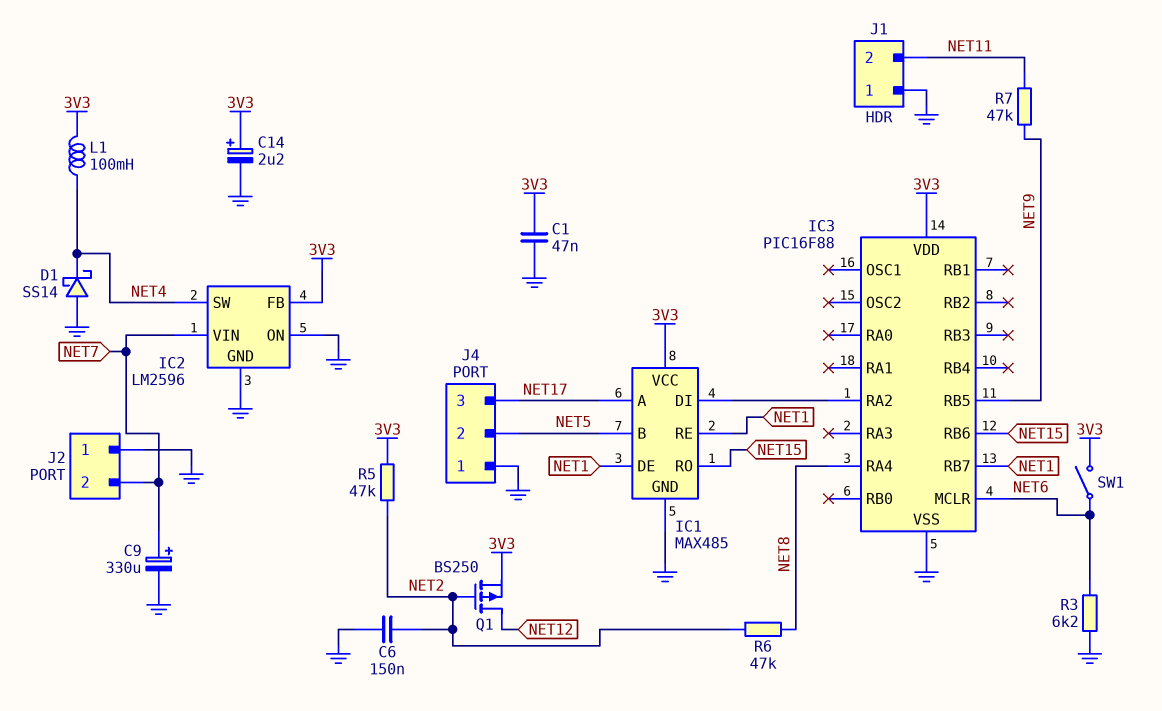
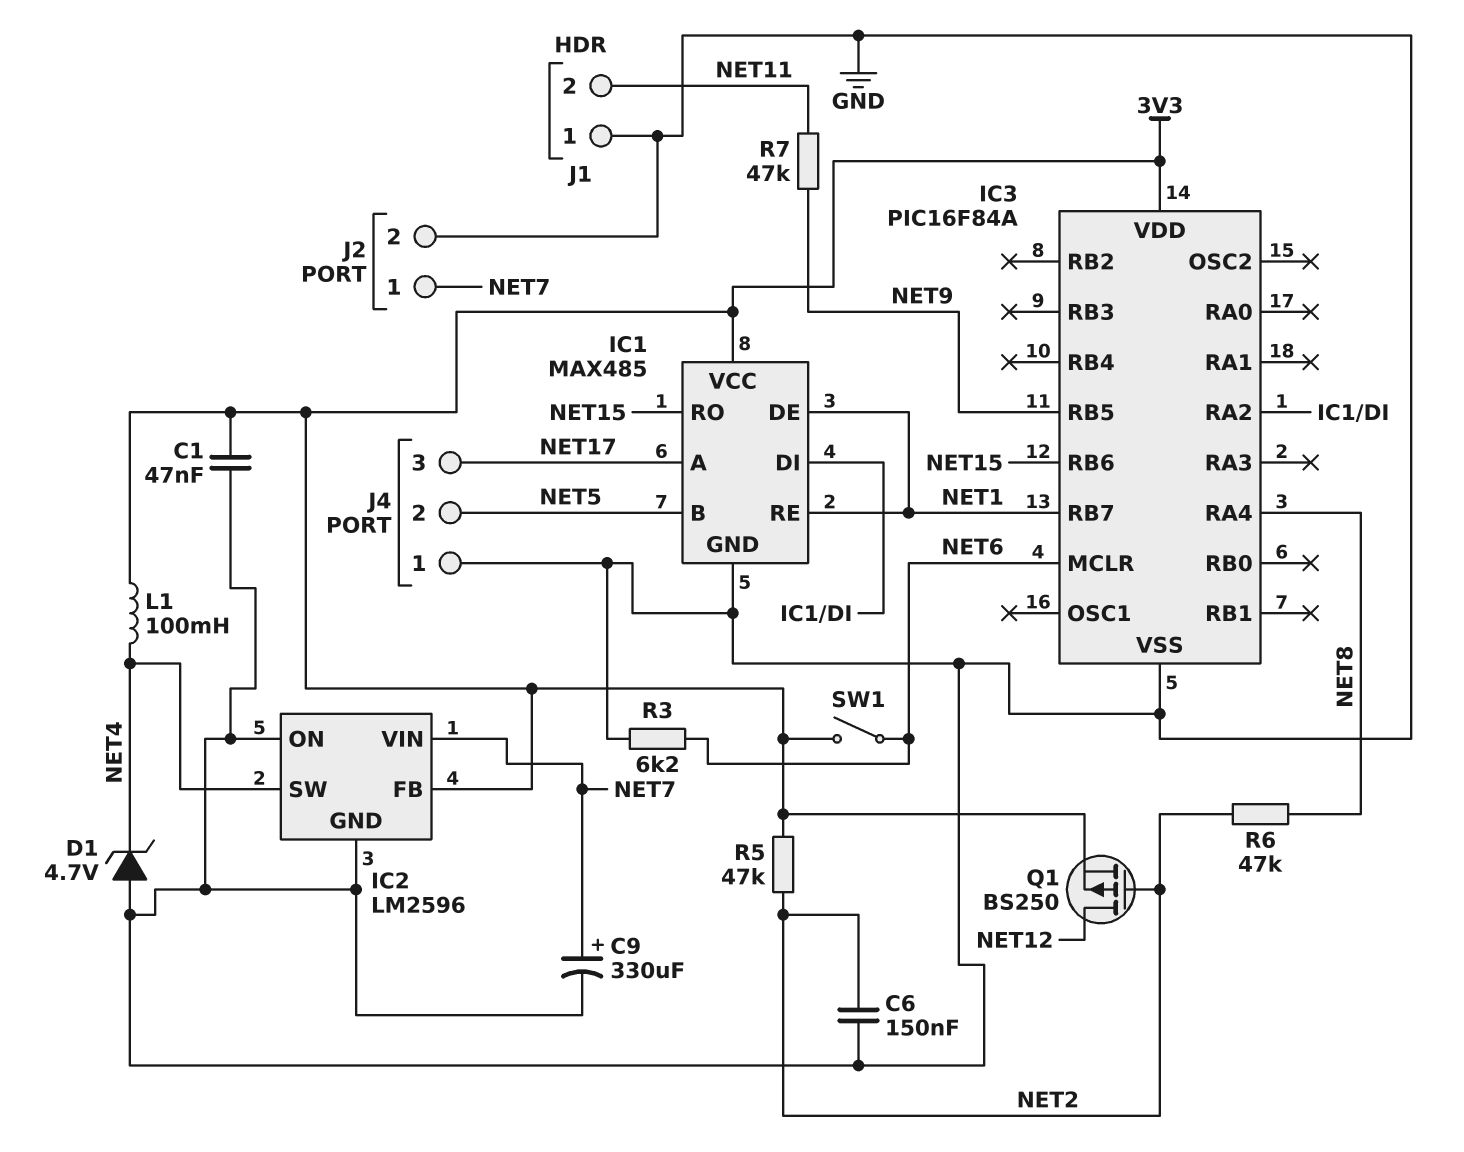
C14: 2.2uF (plus 3V3, minus GND) -> none
D1: schottky SS14 (A GND, K NET4) -> zener 4.7V (A GND, K NET4)
IC3: PIC16F88 -> PIC16F84A
J2 pin 1: GND -> NET7
J2 pin 2: NET7 -> GND

